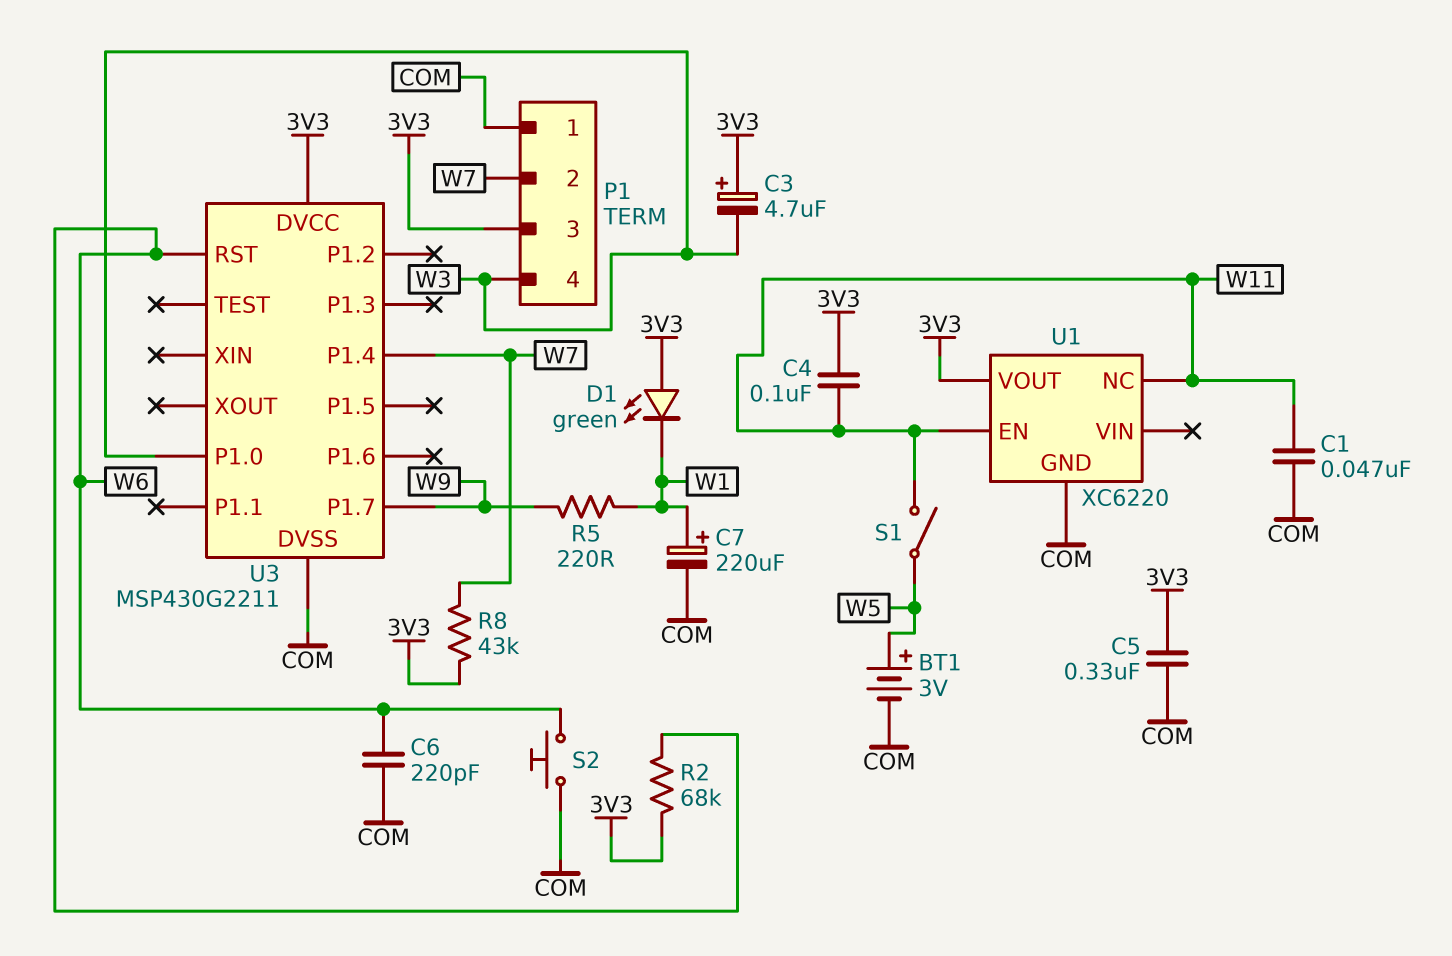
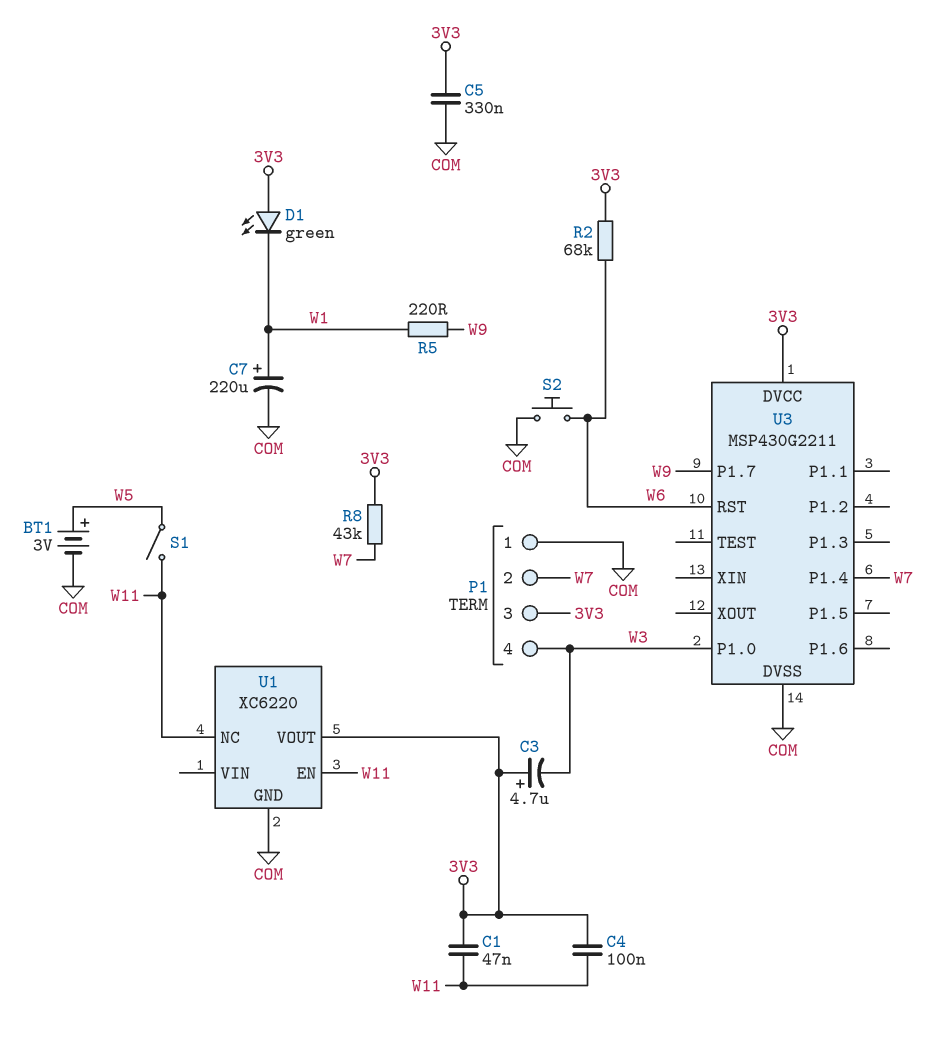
C1: 47nF (COM, W11) -> 47nF (3V3, W11)
C6: 220pF (COM, W6) -> none

